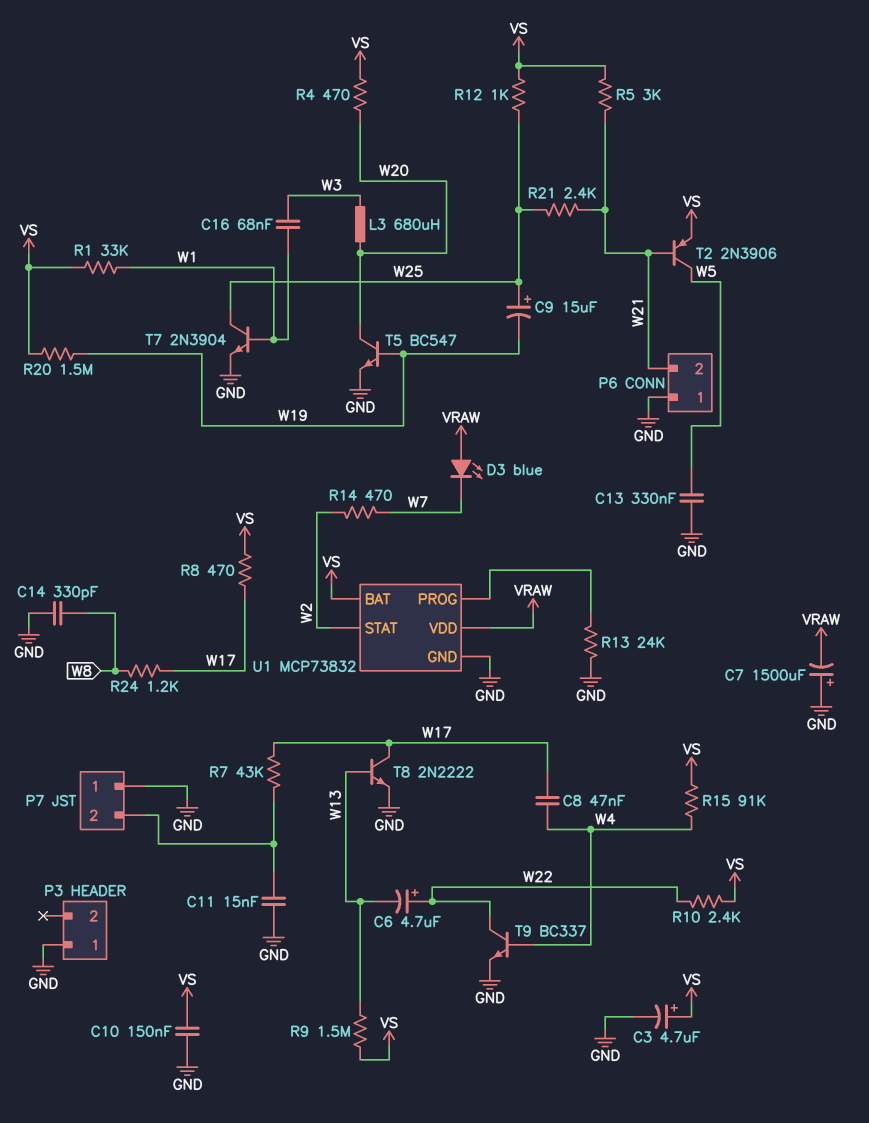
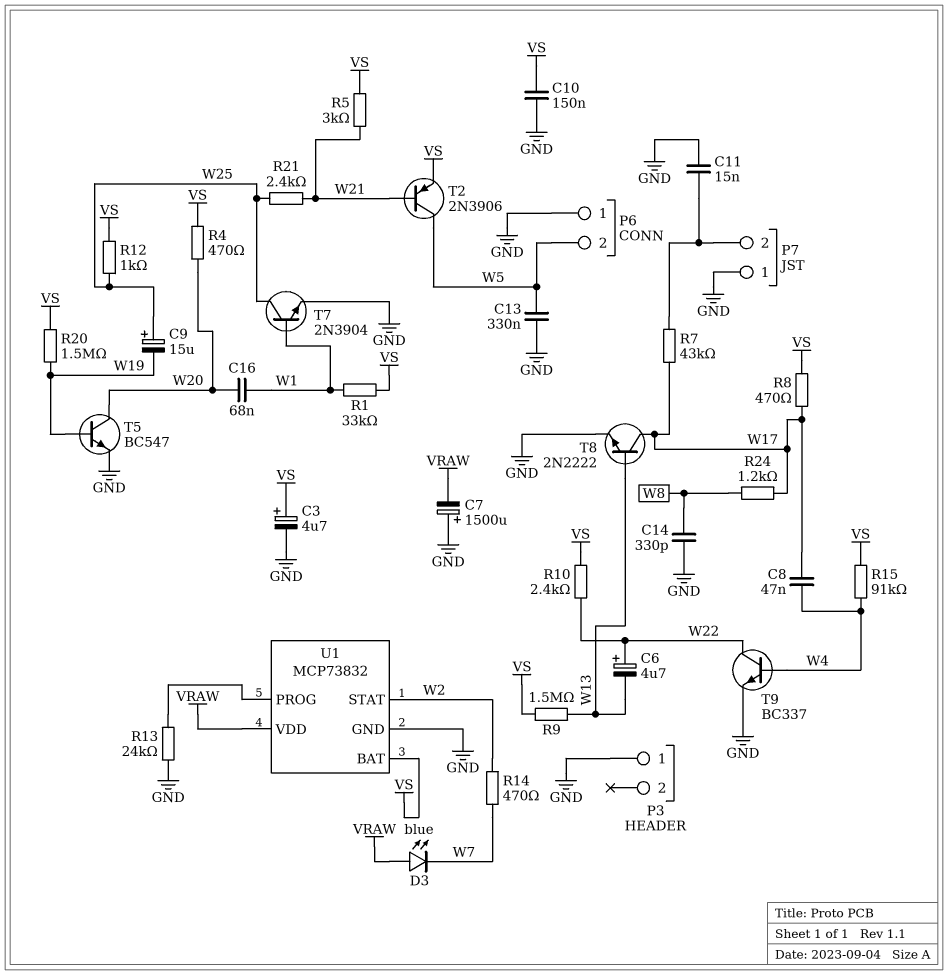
C16: 68nF (W1, W3) -> 68nF (W1, W20)
L3: 680uH (W3, W20) -> none
P6 pin 2: W21 -> W5

